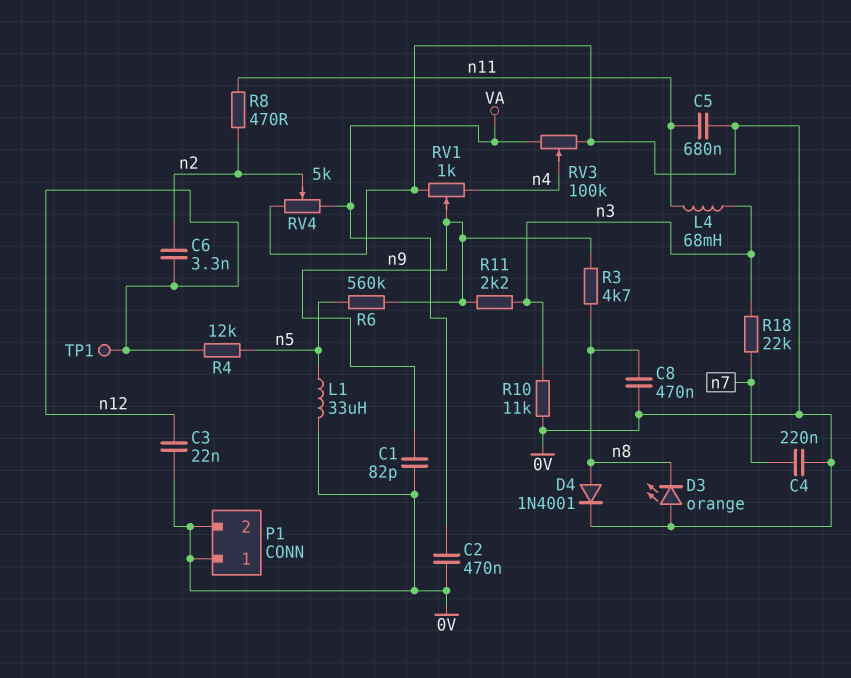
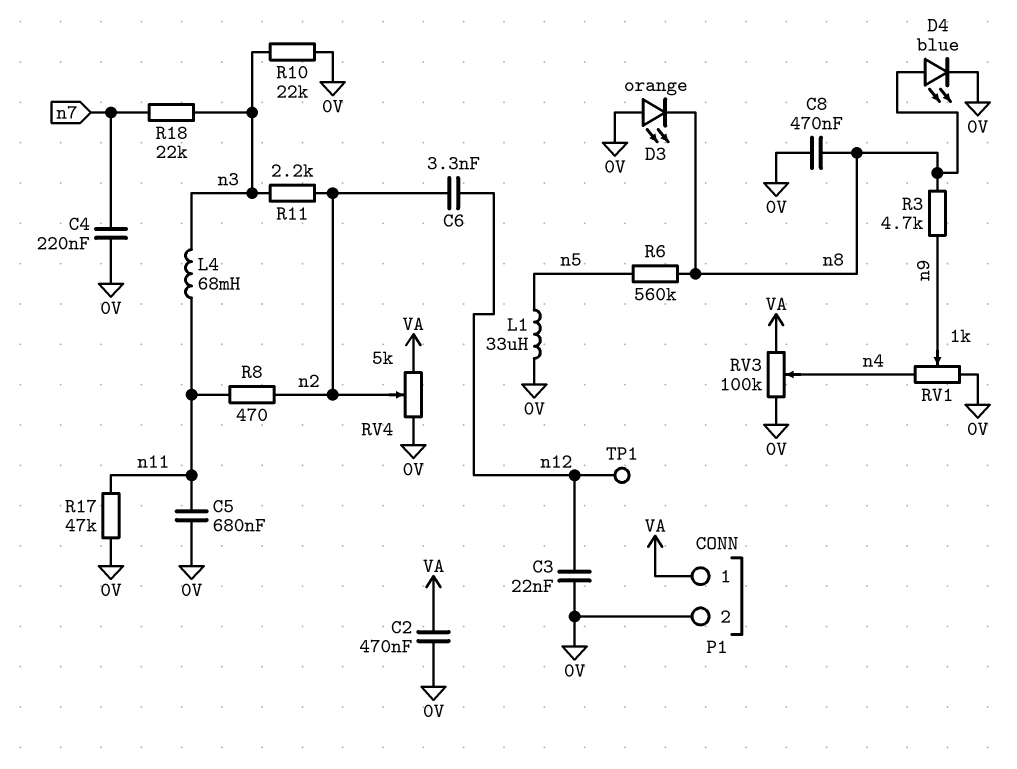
C1: 82pF (0V, n9) -> none
D4: diode 1N4001 (A n8, K 0V) -> LED blue (A n8, K 0V)
P1 pin 1: 0V -> VA
R4: 12k (n5, n12) -> none
R6: 560k (n5, n9) -> 560k (n5, n8)
R10: 11k (0V, n3) -> 22k (0V, n3)
R11: 2.2k (n3, n9) -> 2.2k (n2, n3)
R17: none -> 47k (0V, n11)

